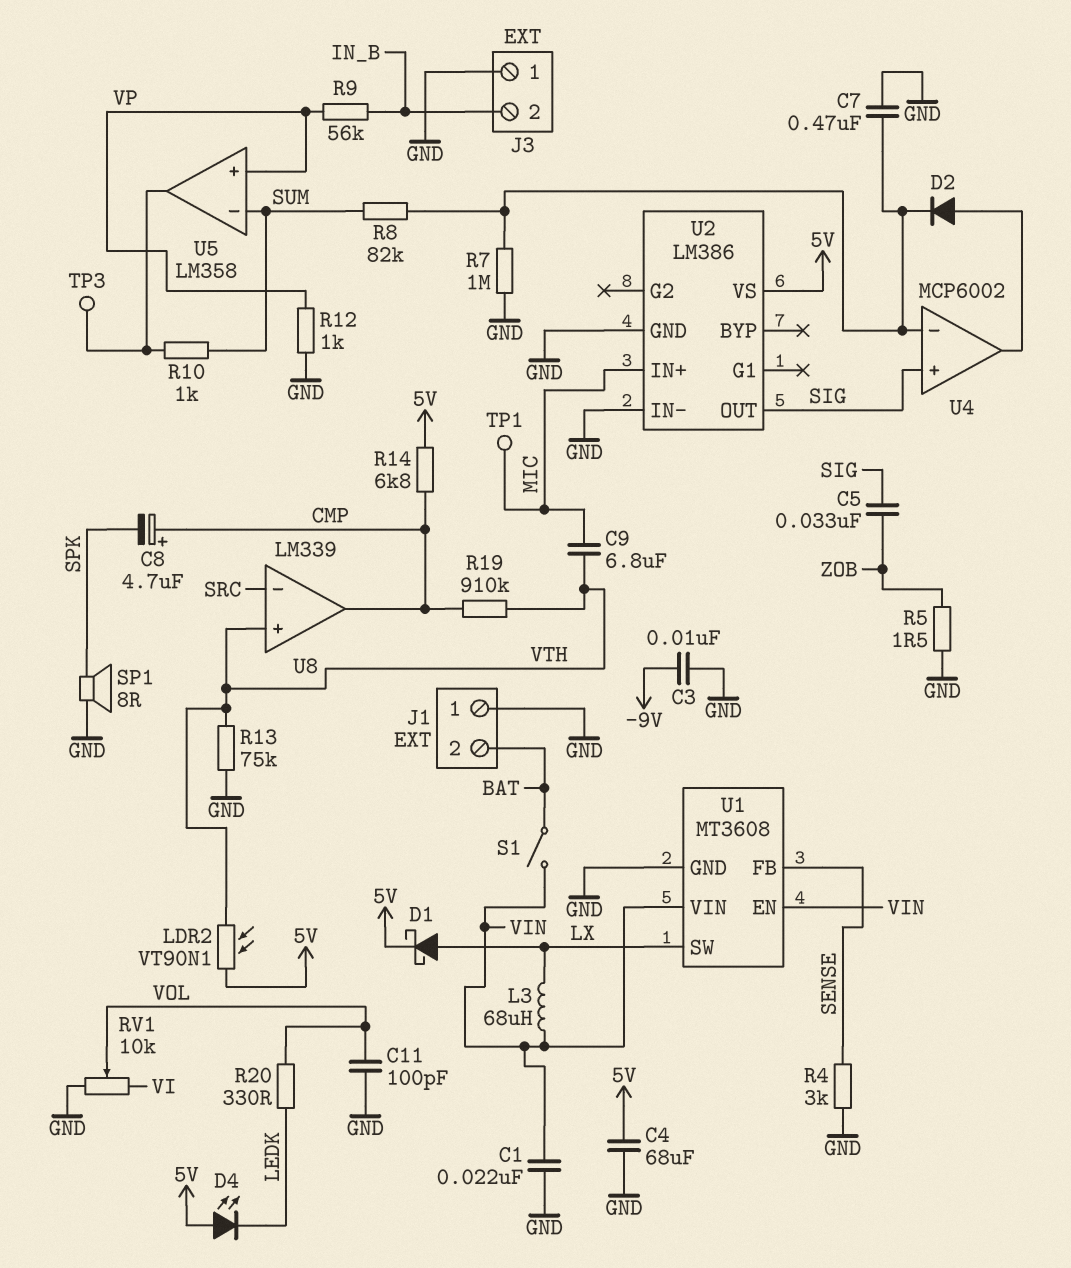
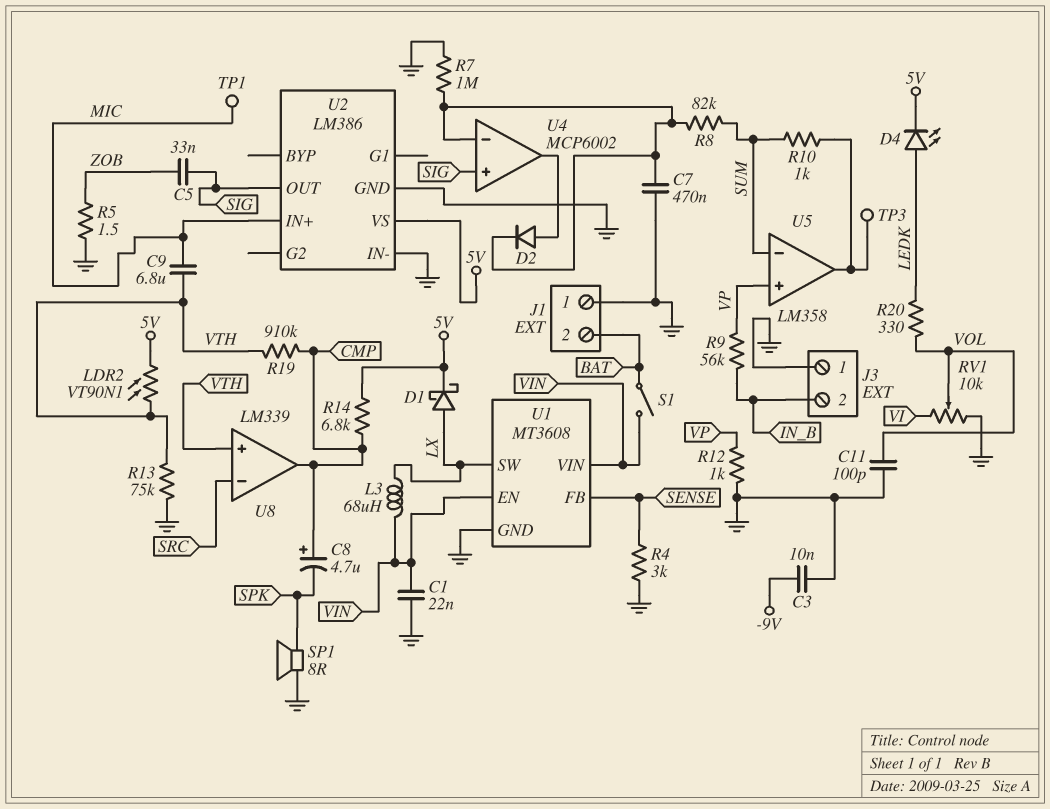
C4: 68uF (5V, GND) -> none
D4: LED (A 5V, K LEDK) -> LED (A LEDK, K 5V)

